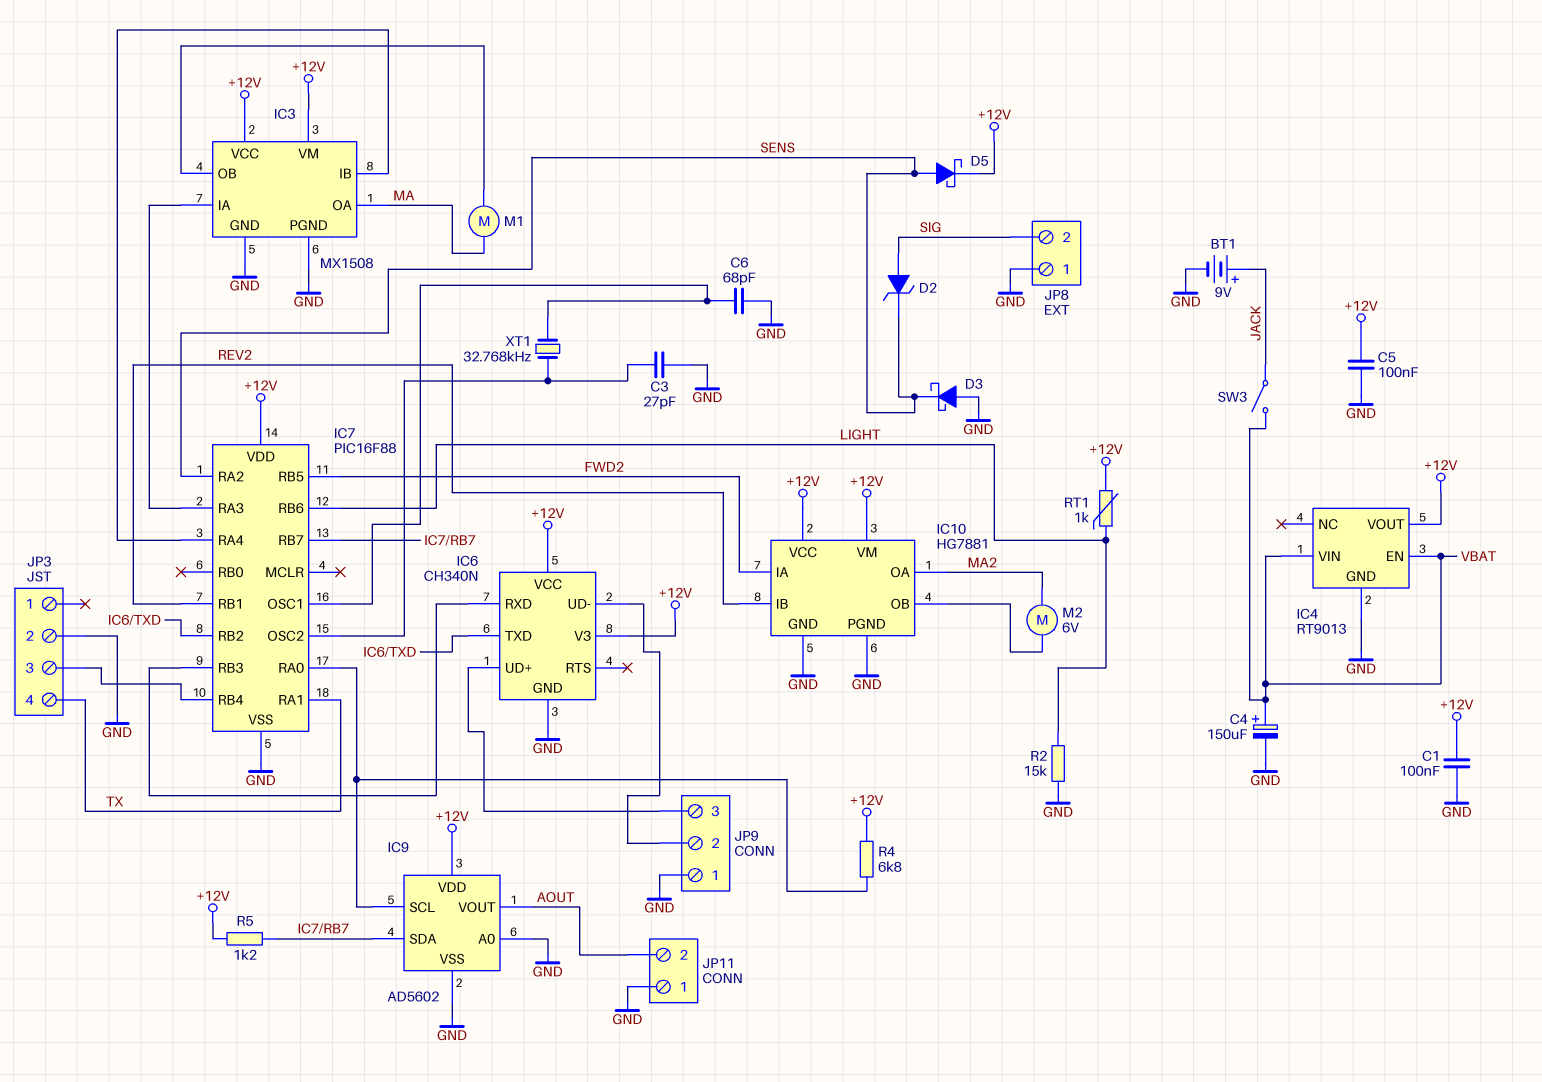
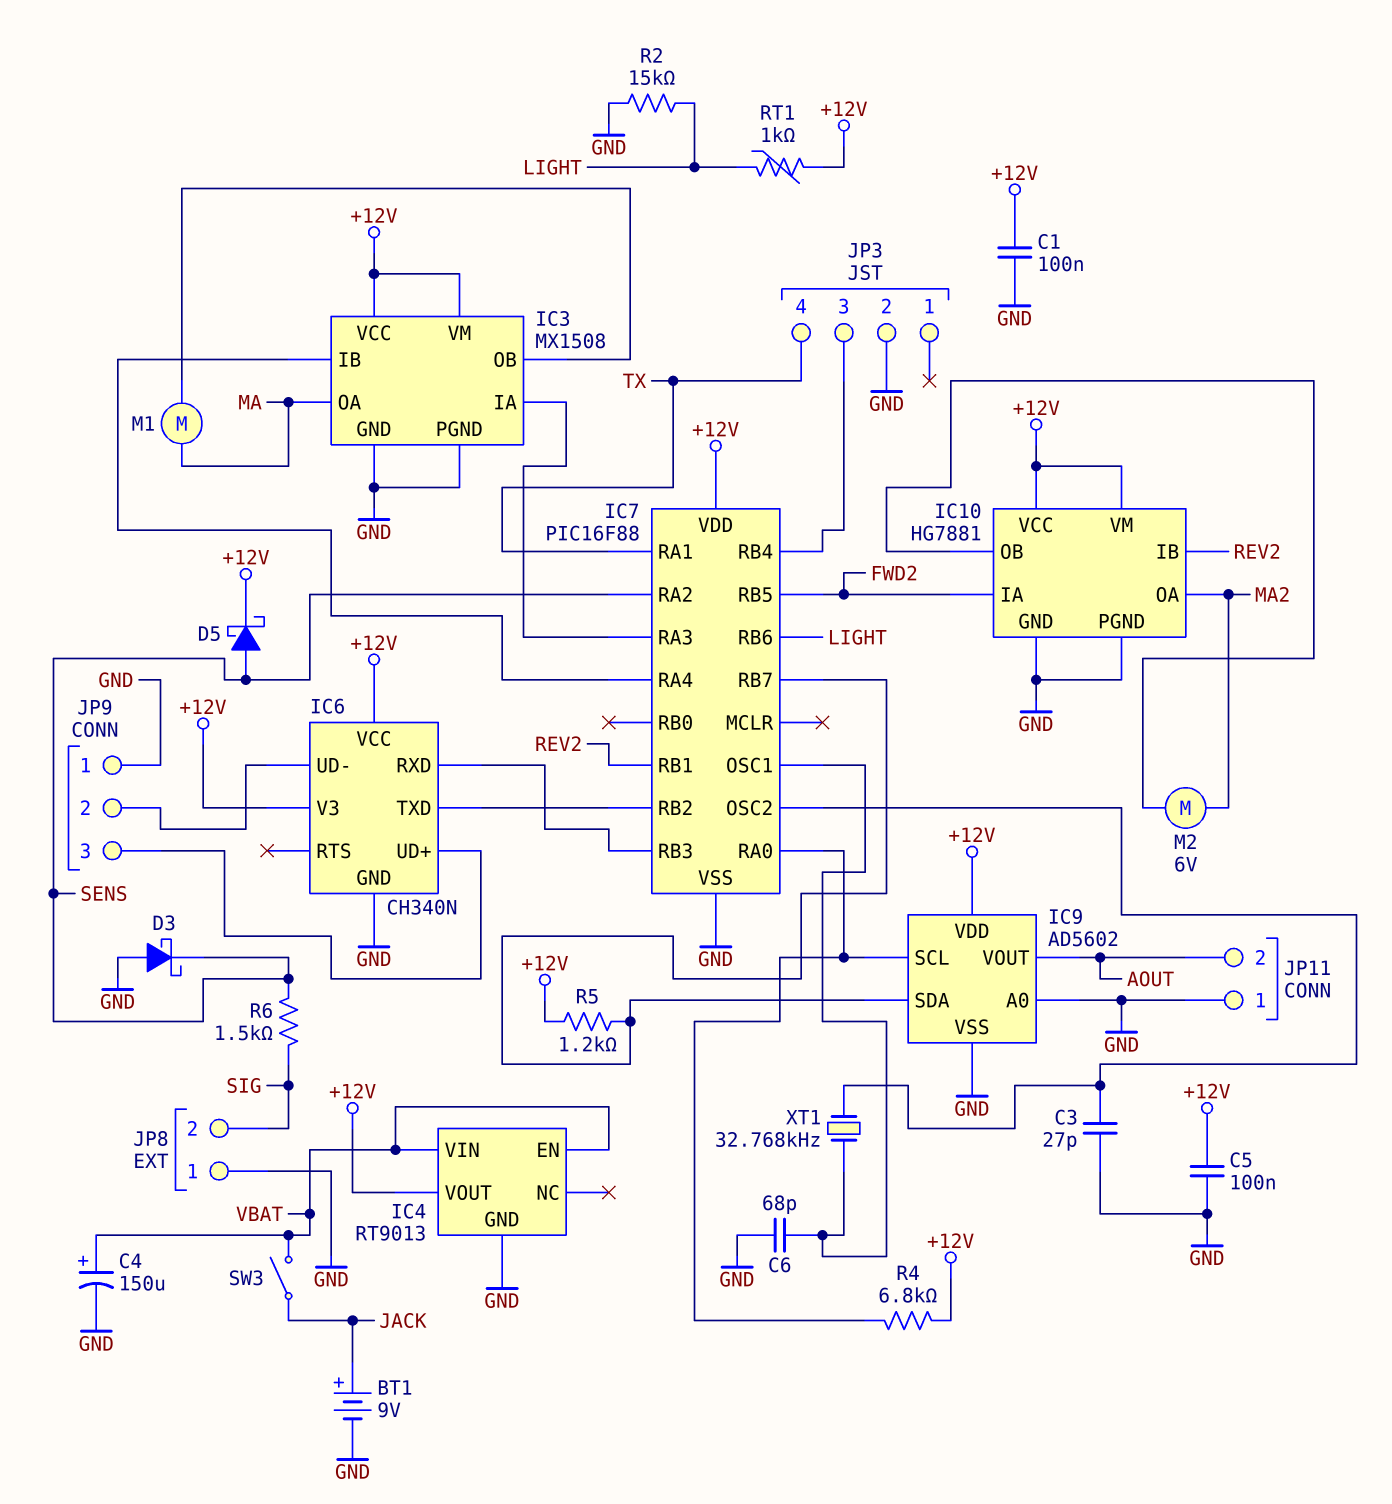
D2: zener (A SIG, K SENS) -> none
R6: none -> 1.5k (SENS, SIG)

